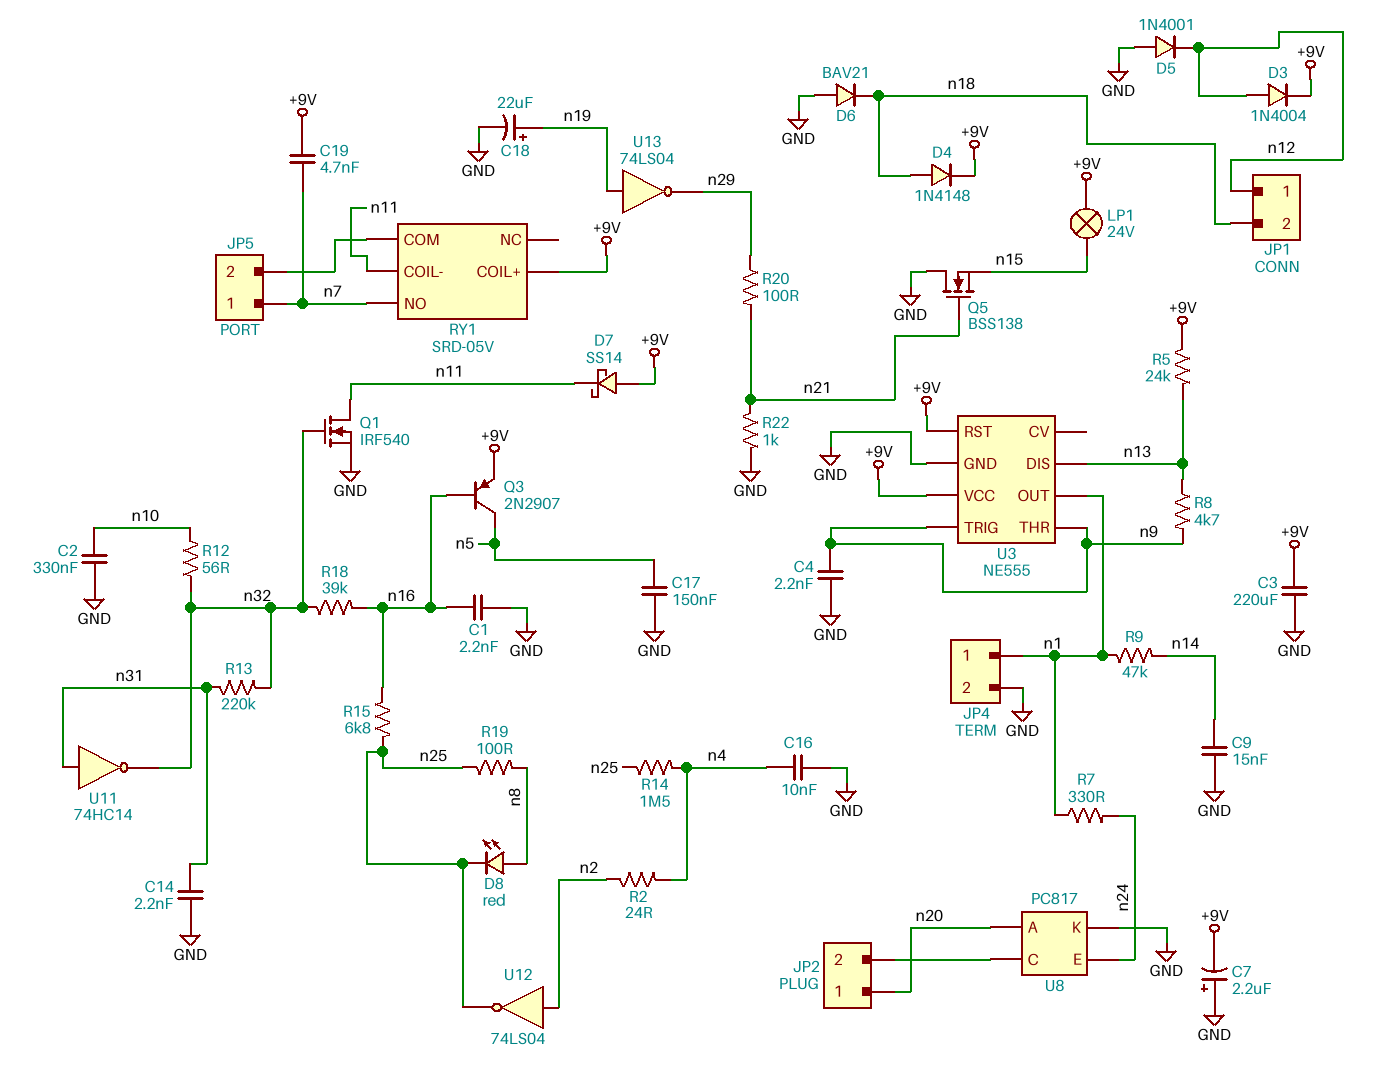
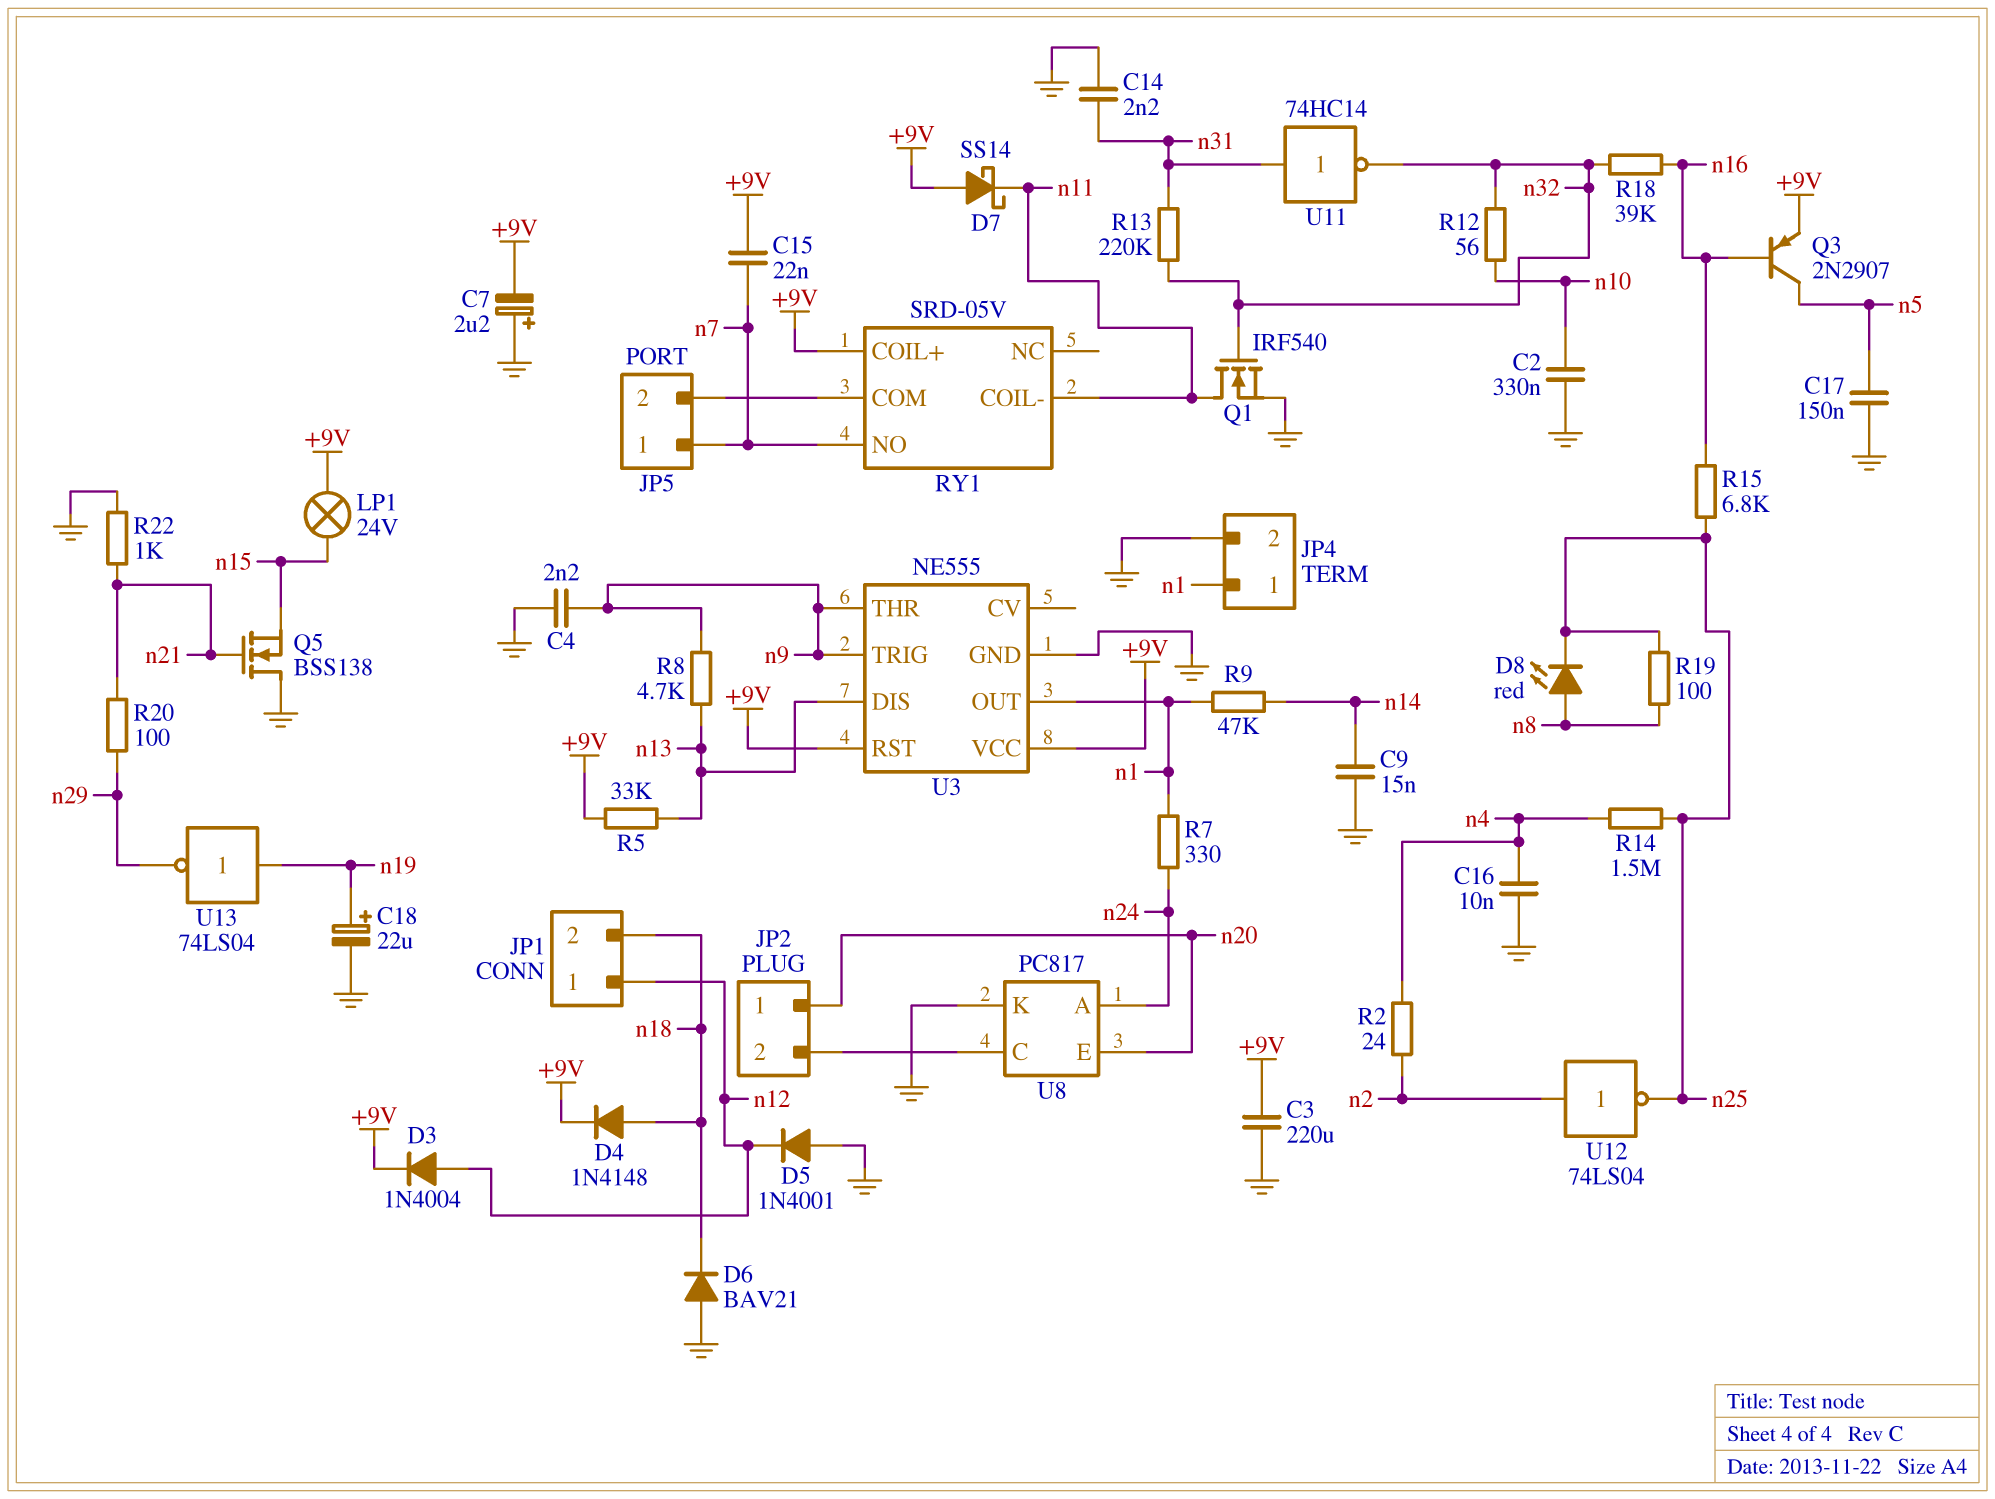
C1: 2.2nF (GND, n16) -> none
C15: none -> 22nF (+9V, n7)
C19: 4.7nF (+9V, n7) -> none
R5: 24k (+9V, n13) -> 33k (+9V, n13)
U8 pin A: n20 -> n24
U8 pin E: n24 -> n20

